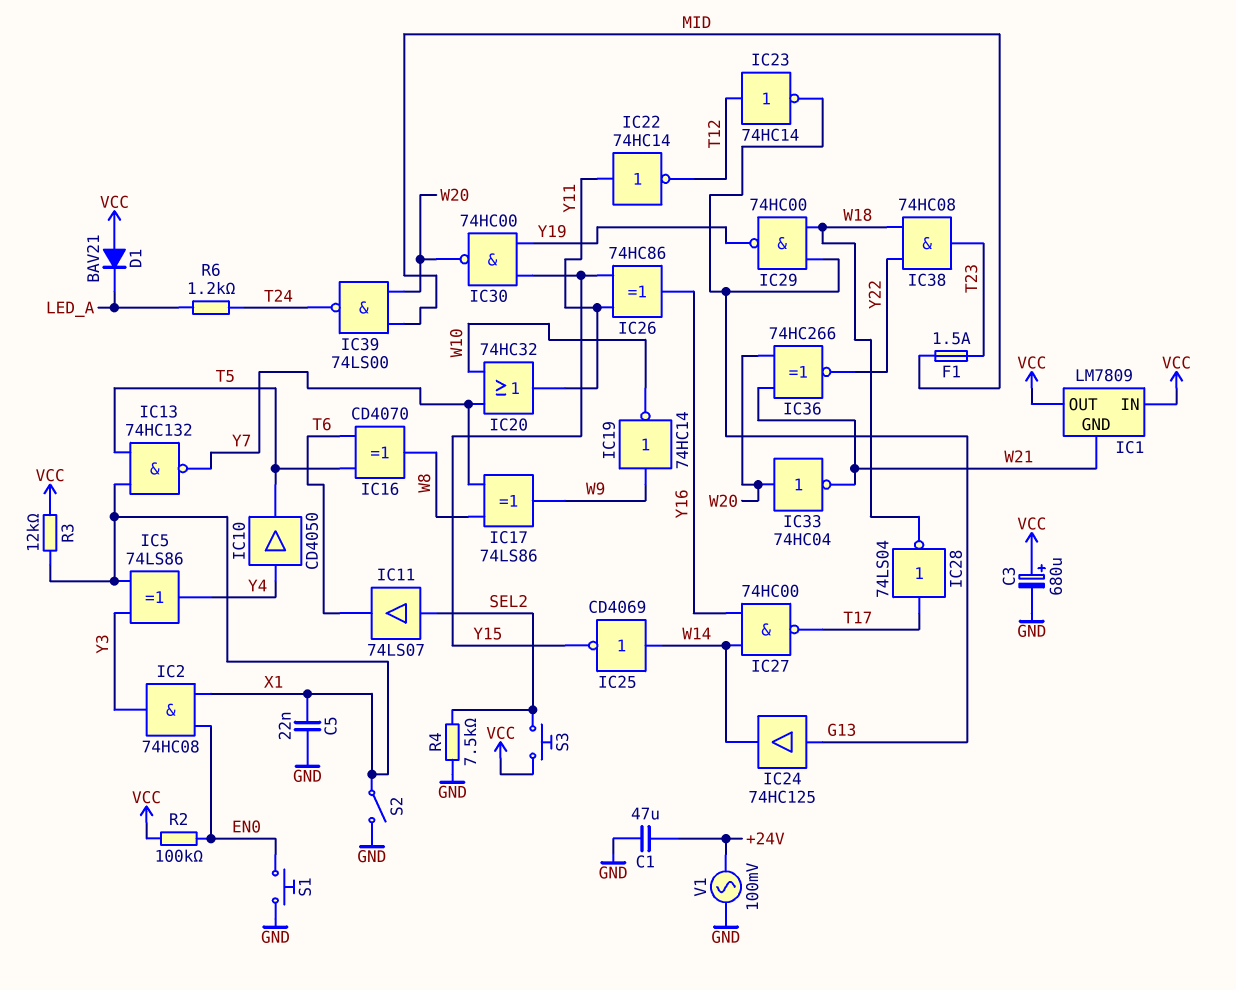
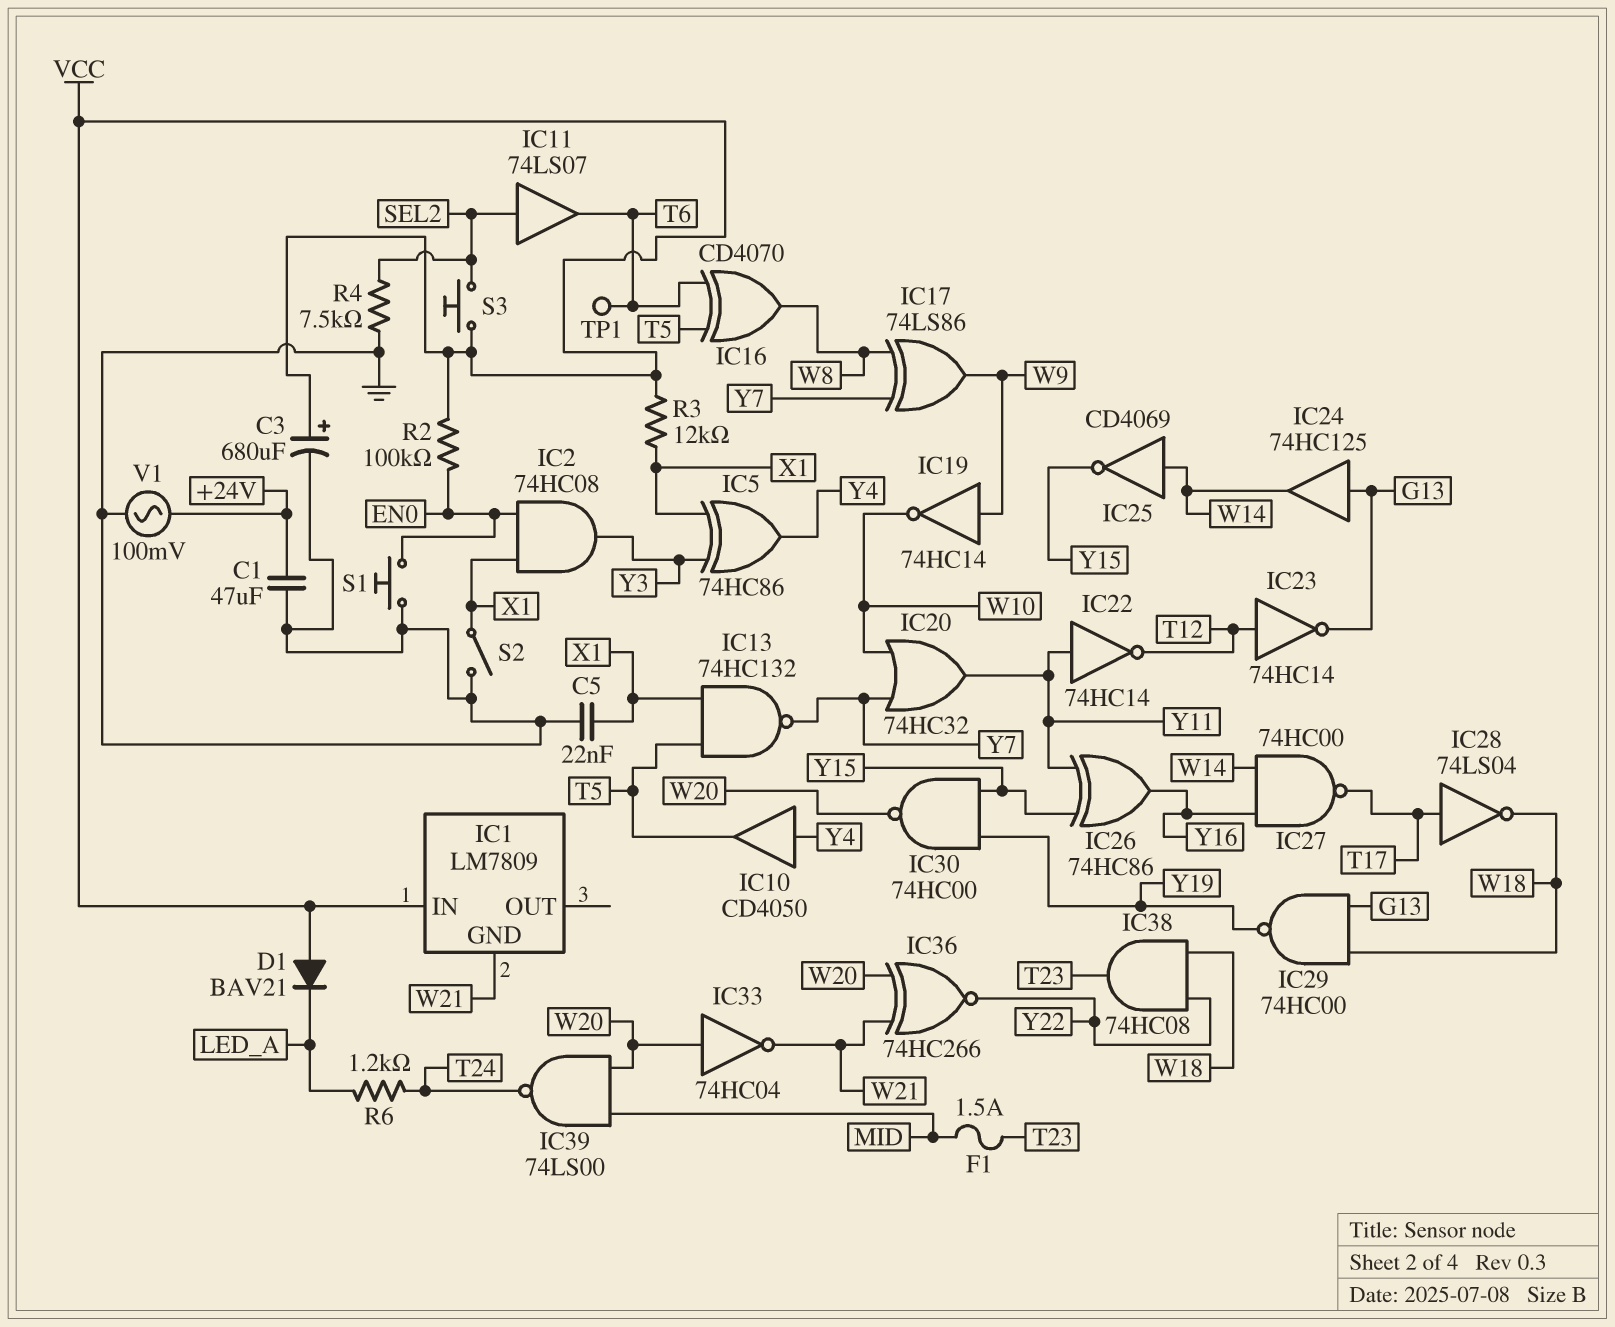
IC1 pin OUT: VCC -> none
IC5: XOR 74LS86 (in X1, in Y3, out Y4) -> XOR 74HC86 (in X1, in Y3, out Y4)
TP1: none -> test point (T6)

